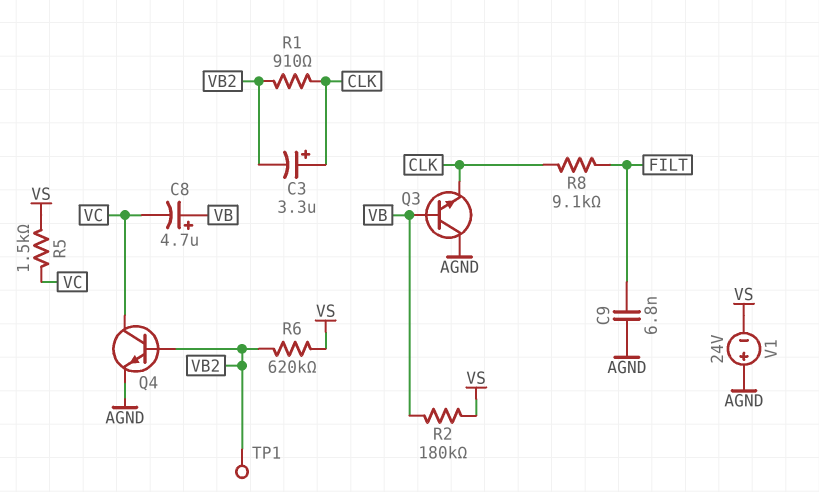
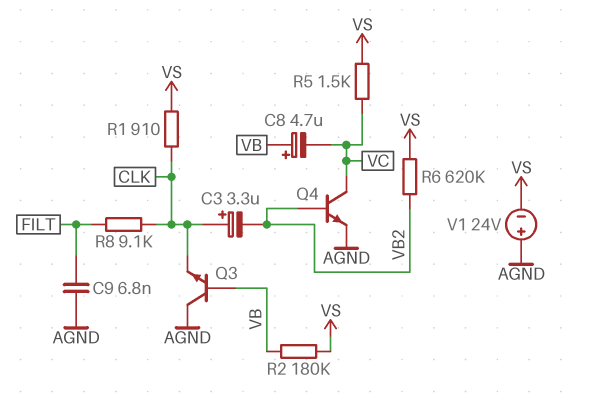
R1: 910 (CLK, VB2) -> 910 (CLK, VS)
TP1: test point (VB2) -> none

